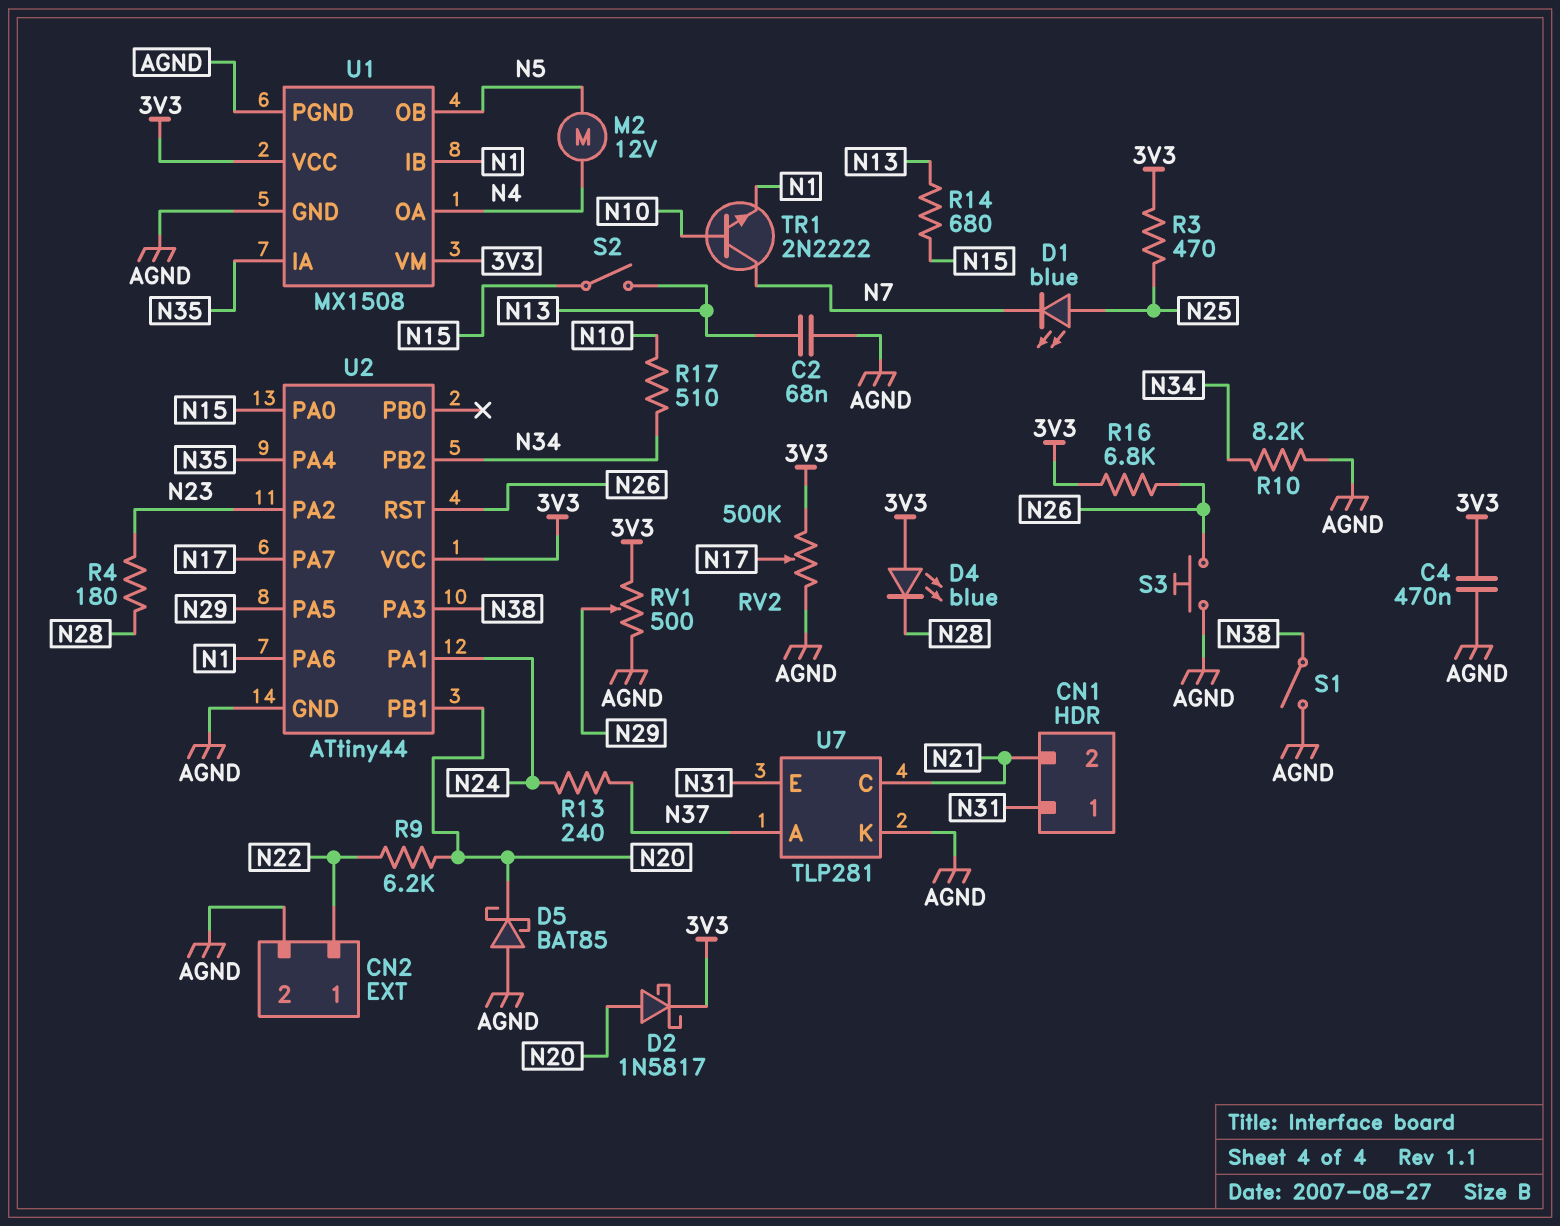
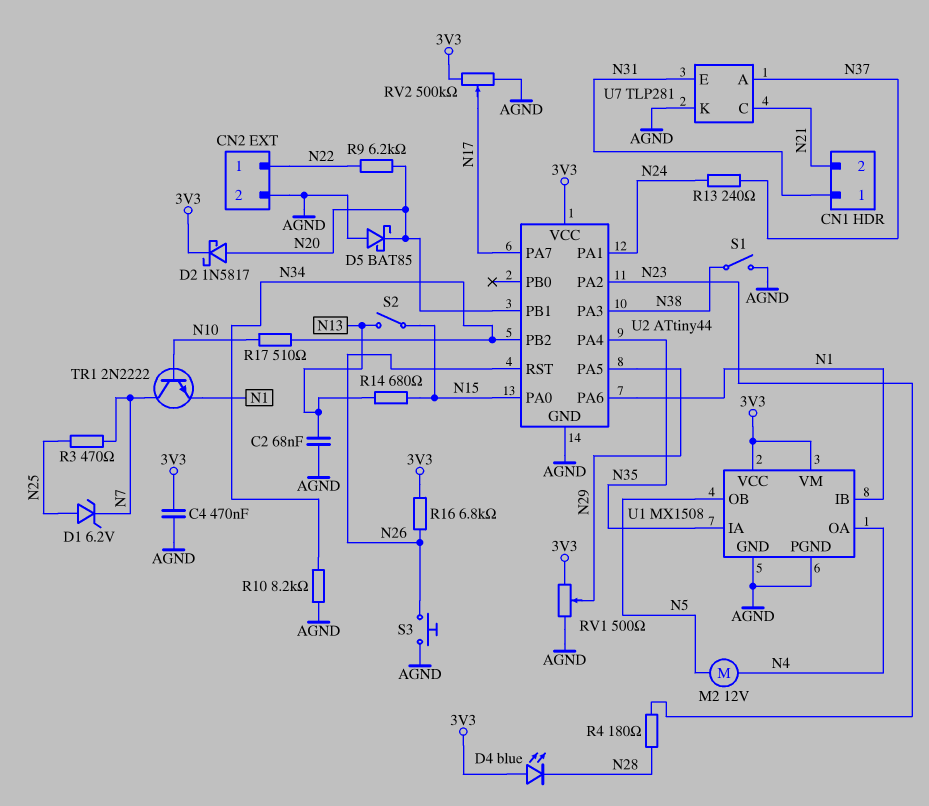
D1: LED blue (A N25, K N7) -> zener 6.2V (A N25, K N7)
R3: 470 (3V3, N25) -> 470 (N7, N25)

